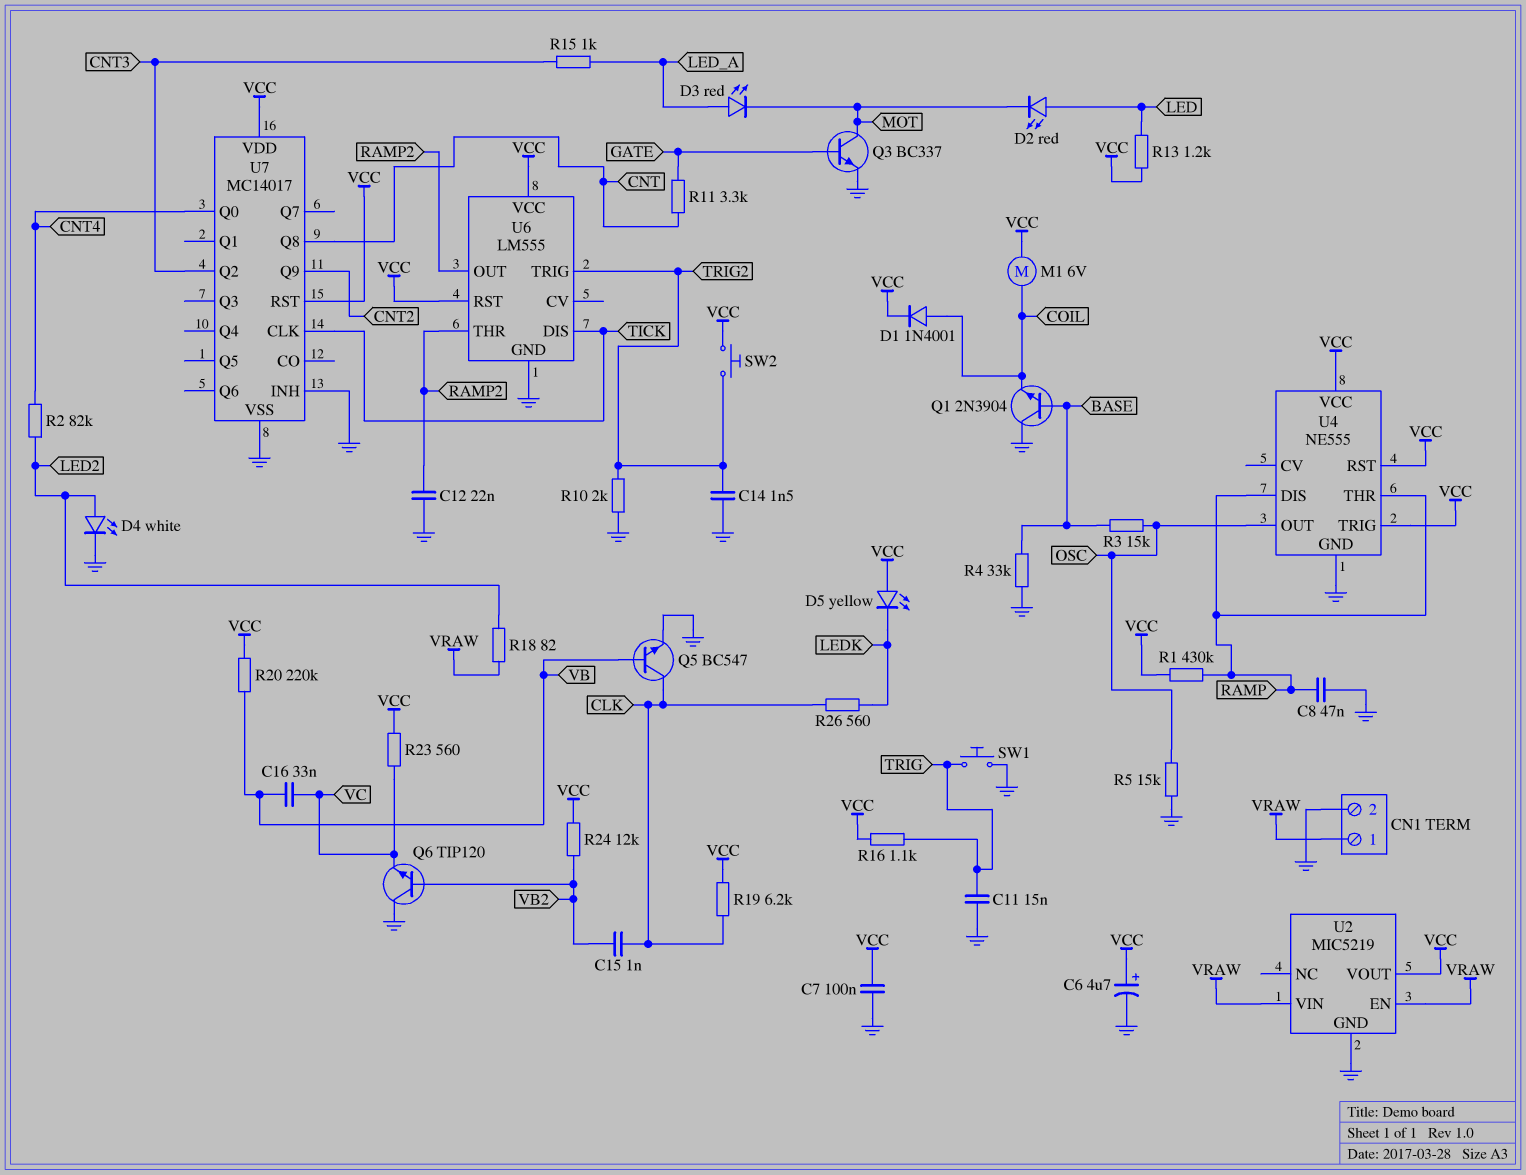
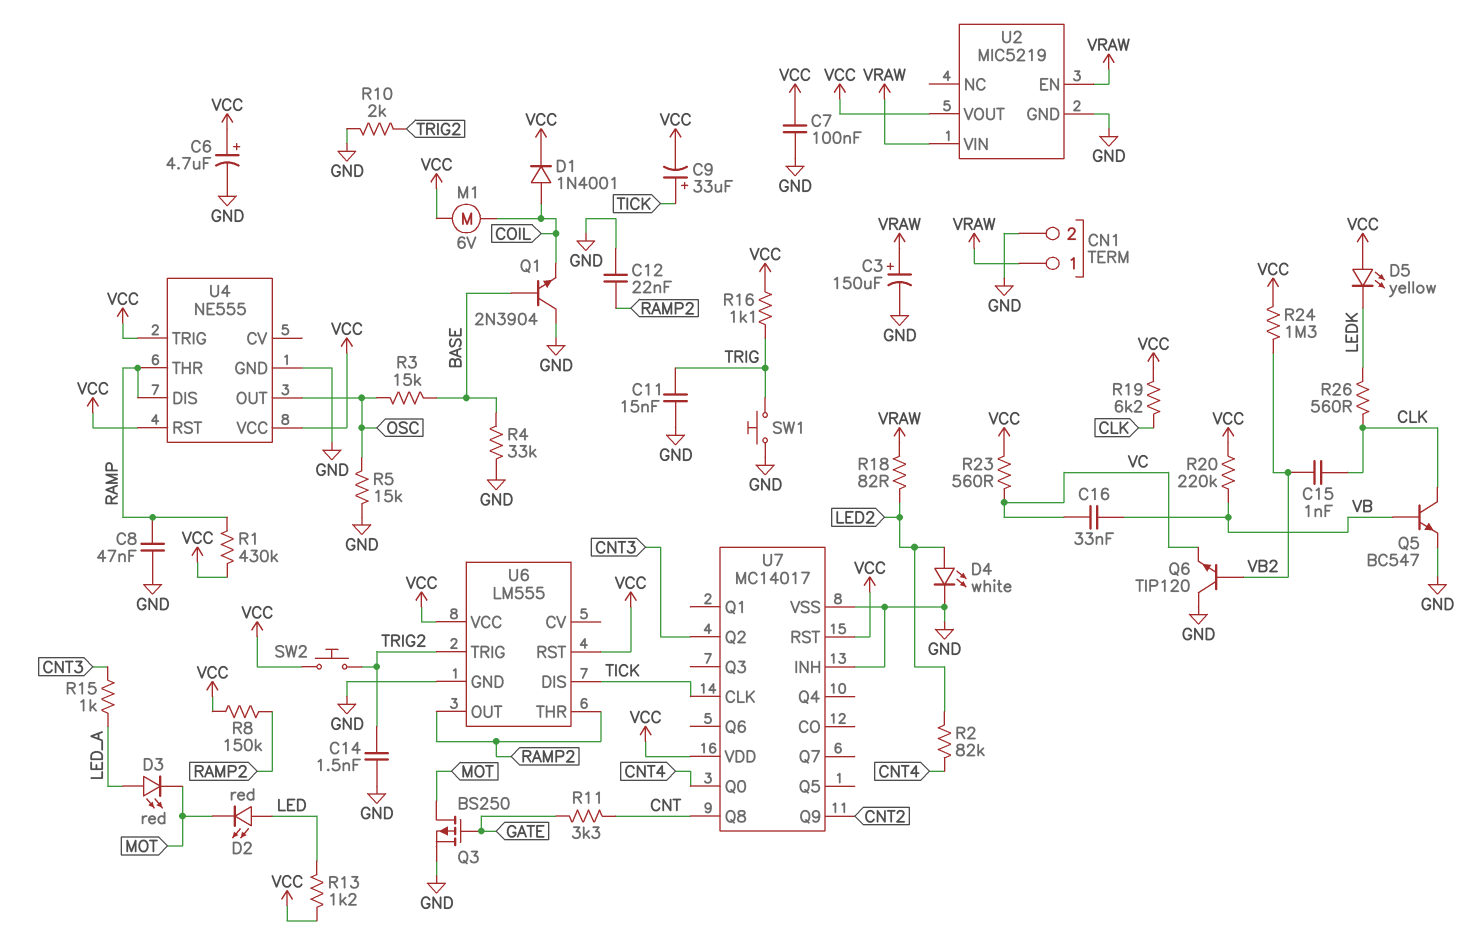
C3: none -> 150uF (plus VRAW, minus GND)
C9: none -> 33uF (plus TICK, minus VCC)
Q3: NPN BC337 (B GATE, C MOT, E GND) -> PMOS BS250 (G GATE, D MOT, S GND)
R8: none -> 150k (RAMP2, VCC)
R24: 12k (VB2, VCC) -> 1.3M (VB2, VCC)

